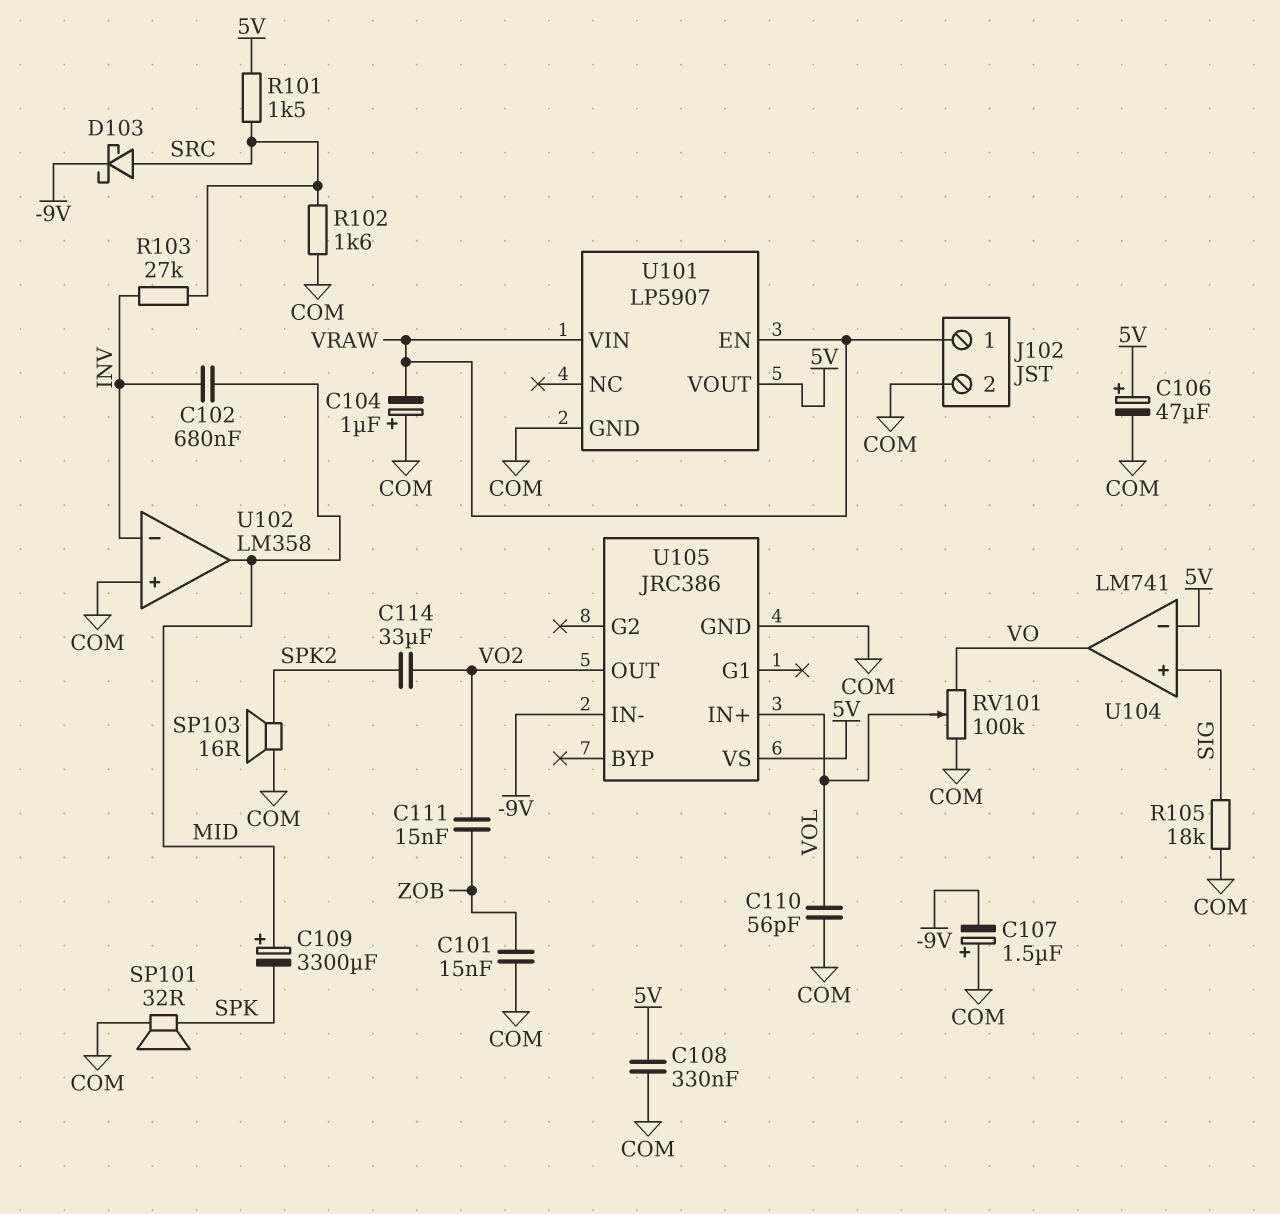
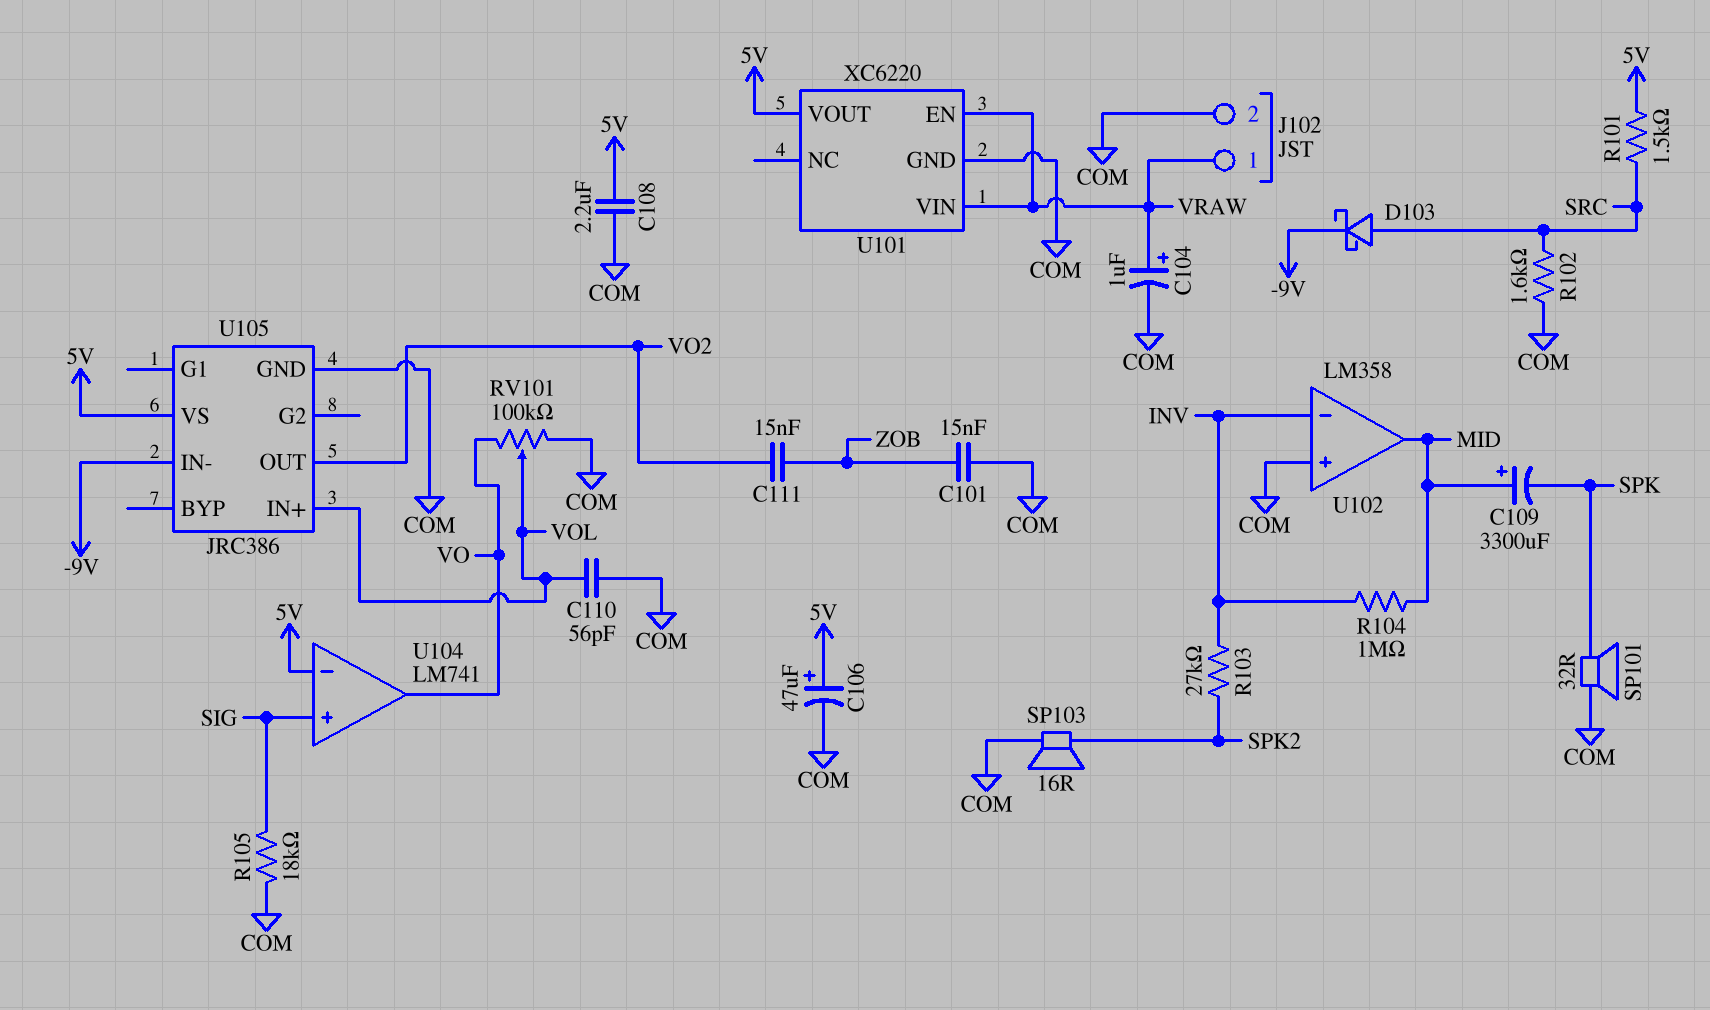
C102: 680nF (INV, MID) -> none
C104: 1uF (plus COM, minus VRAW) -> 1uF (plus VRAW, minus COM)
C107: 1.5uF (plus COM, minus -9V) -> none
C108: 330nF (5V, COM) -> 2.2uF (5V, COM)
C114: 33uF (SPK2, VO2) -> none
R103: 27k (INV, SRC) -> 27k (INV, SPK2)
R104: none -> 1M (INV, MID)
U101: LP5907 -> XC6220

